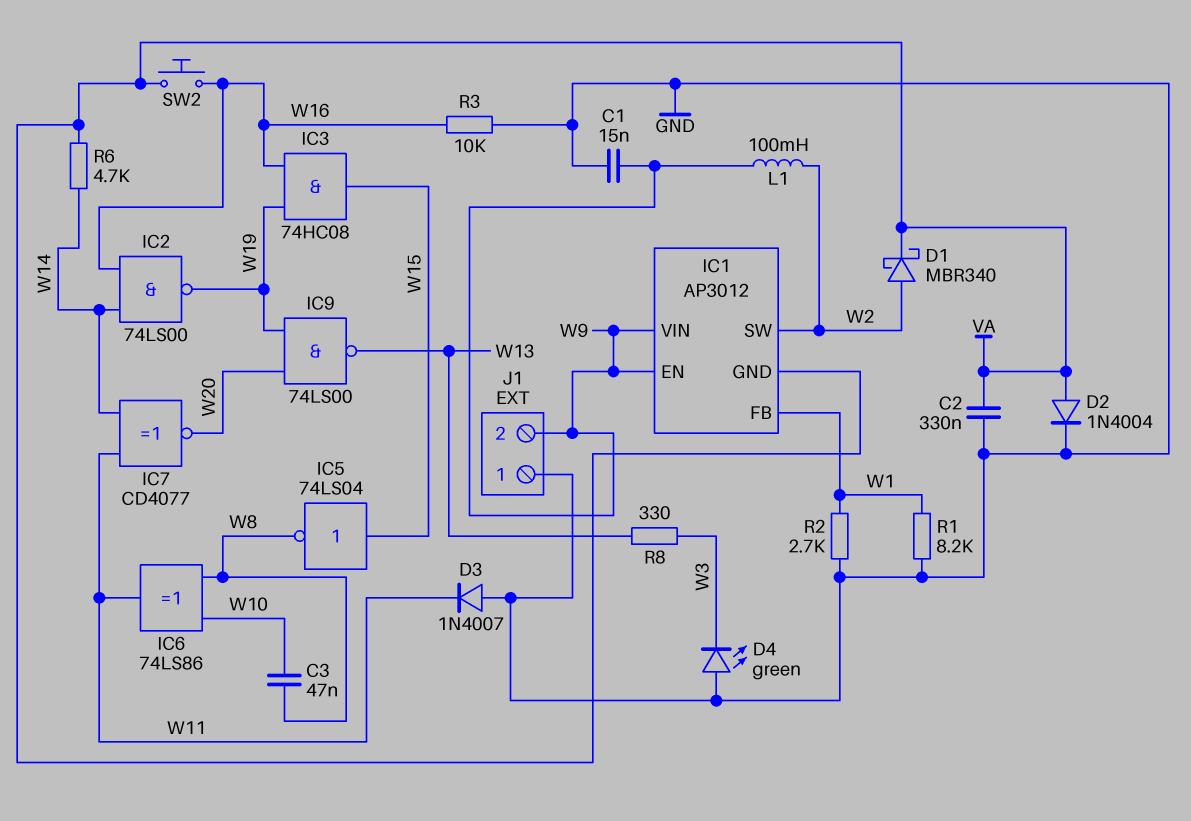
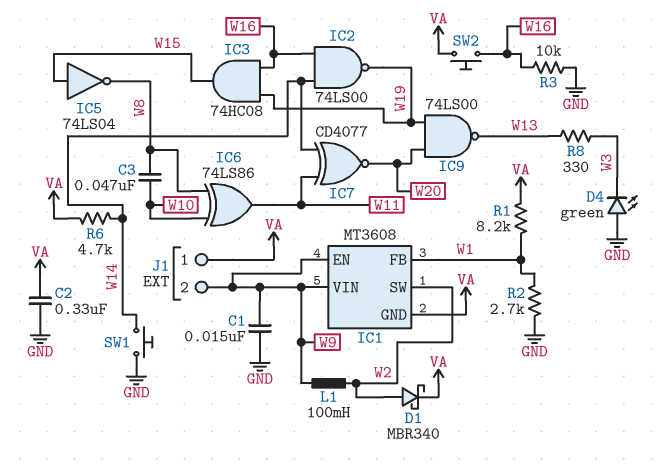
D2: diode 1N4004 (A VA, K GND) -> none
D3: diode 1N4007 (A GND, K W11) -> none
IC1: AP3012 -> MT3608
J1 pin 1: GND -> VA
R1: 8.2k (GND, W1) -> 8.2k (VA, W1)
SW1: none -> button (GND, W14)

